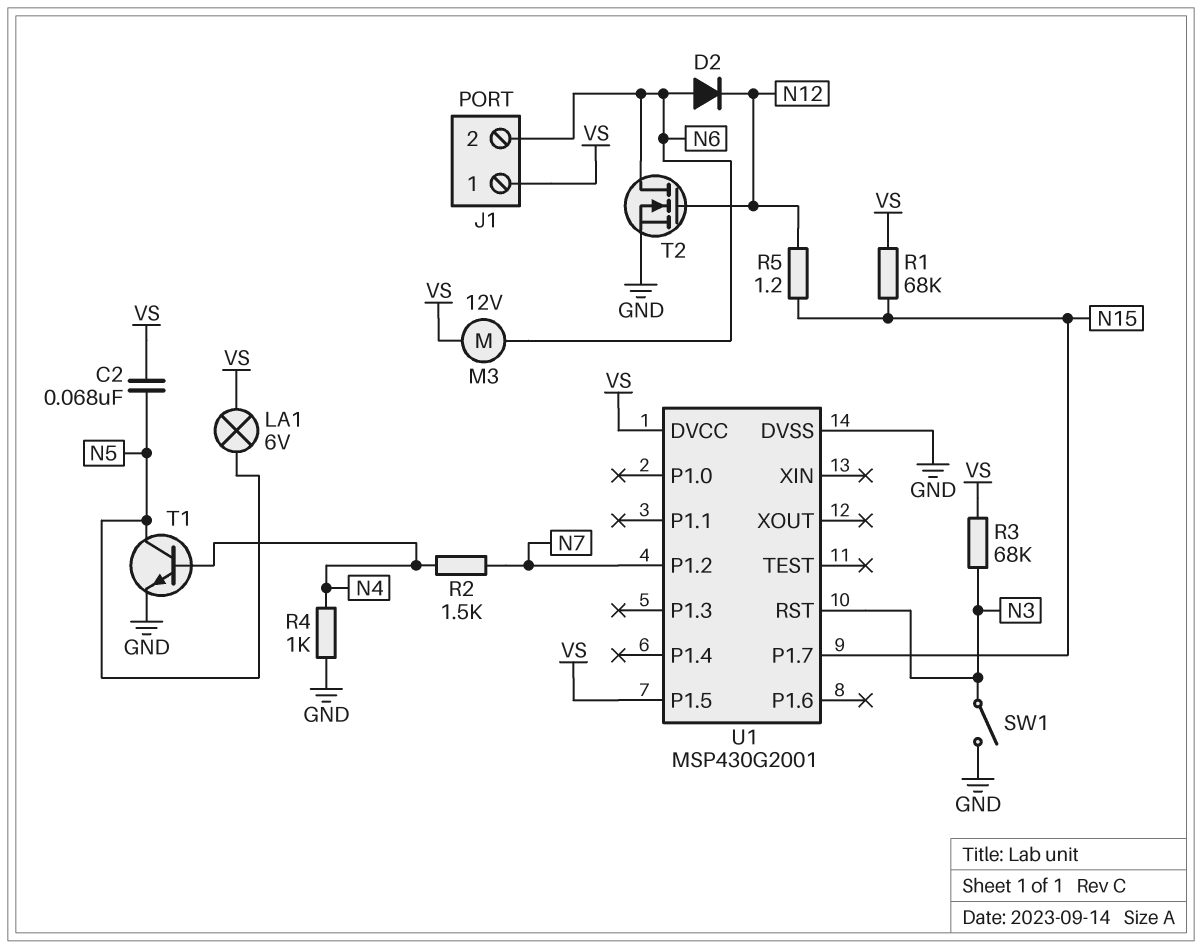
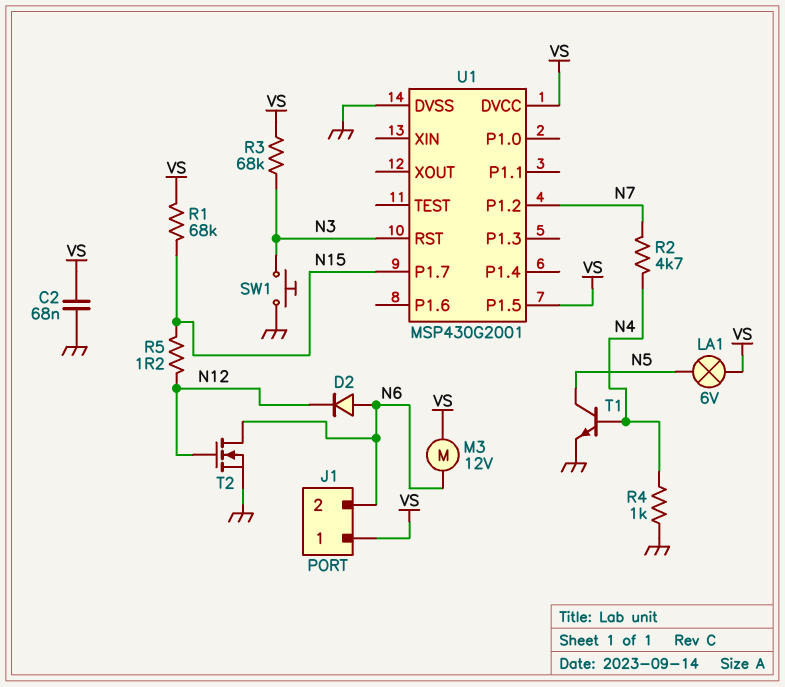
C2: 68nF (N5, VS) -> 68nF (GND, VS)
R2: 1.5k (N4, N7) -> 4.7k (N4, N7)
SW1: switch (GND, N3) -> button (GND, N3)

